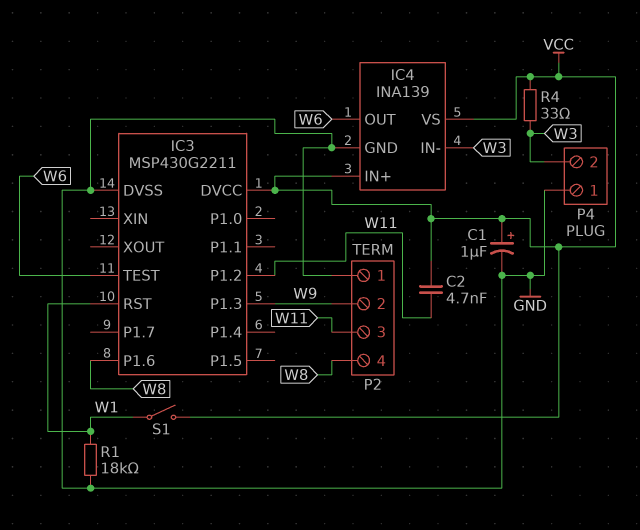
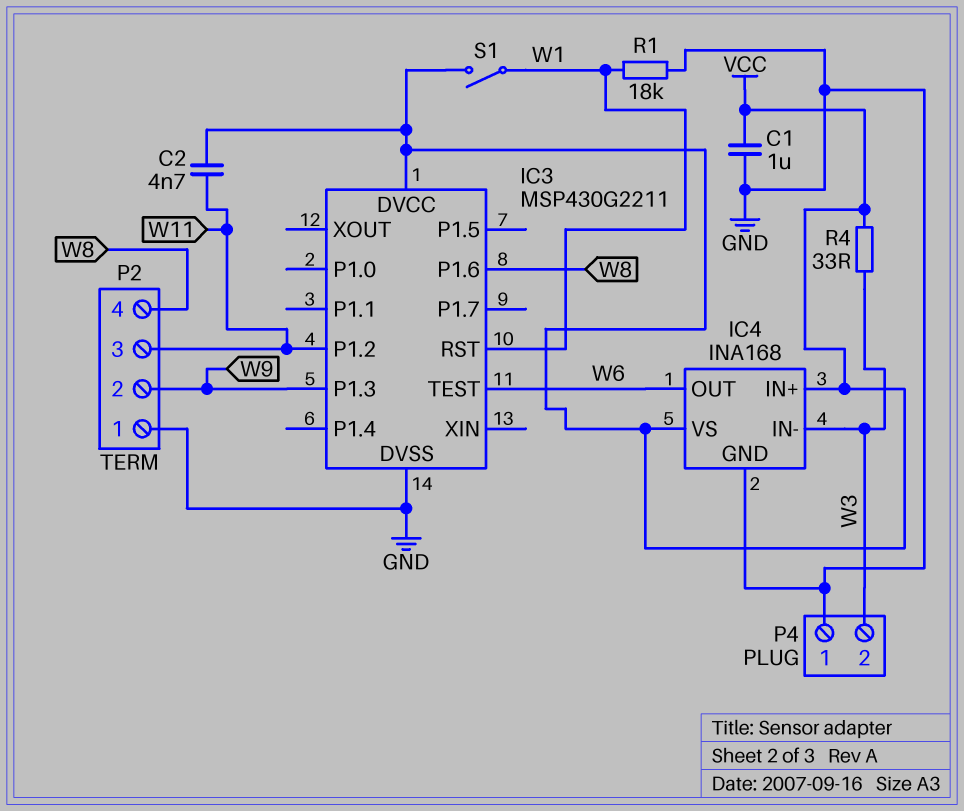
C1: 1uF (plus VCC, minus GND) -> 1uF (GND, VCC)
IC4: INA139 -> INA168

